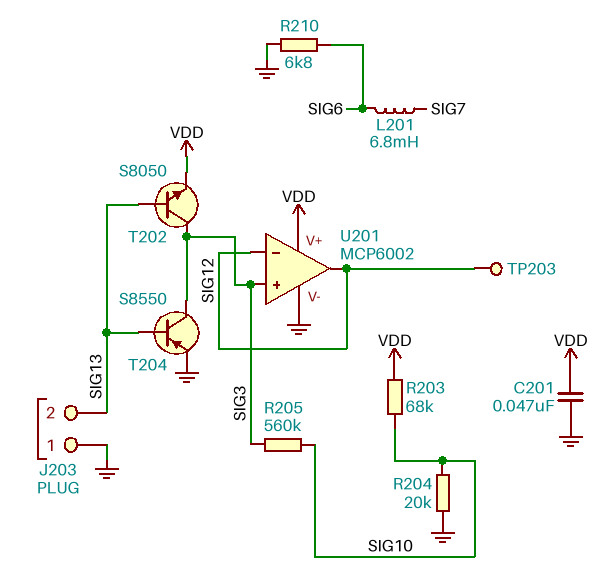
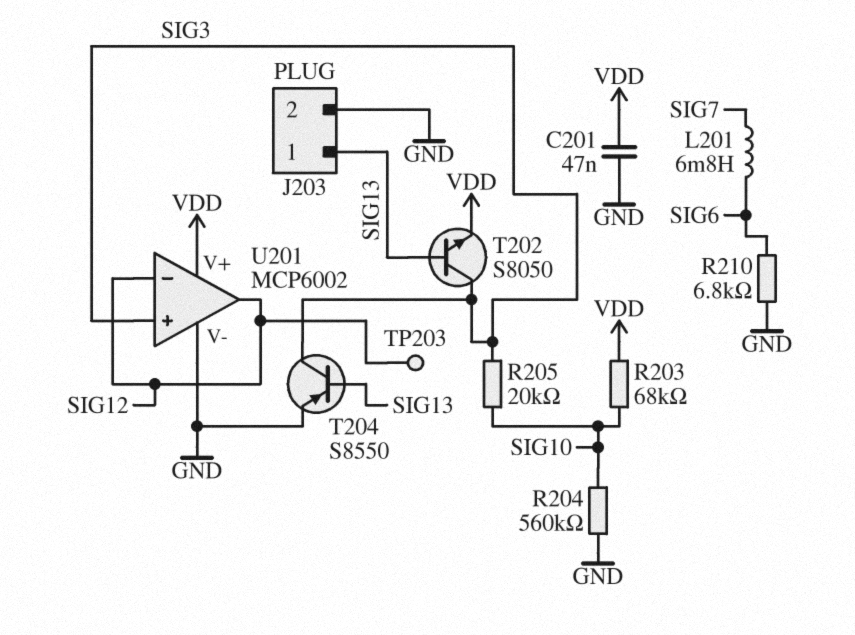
J203 pin 1: GND -> SIG13
J203 pin 2: SIG13 -> GND
R204: 20k (GND, SIG10) -> 560k (GND, SIG10)
R205: 560k (SIG3, SIG10) -> 20k (SIG3, SIG10)

